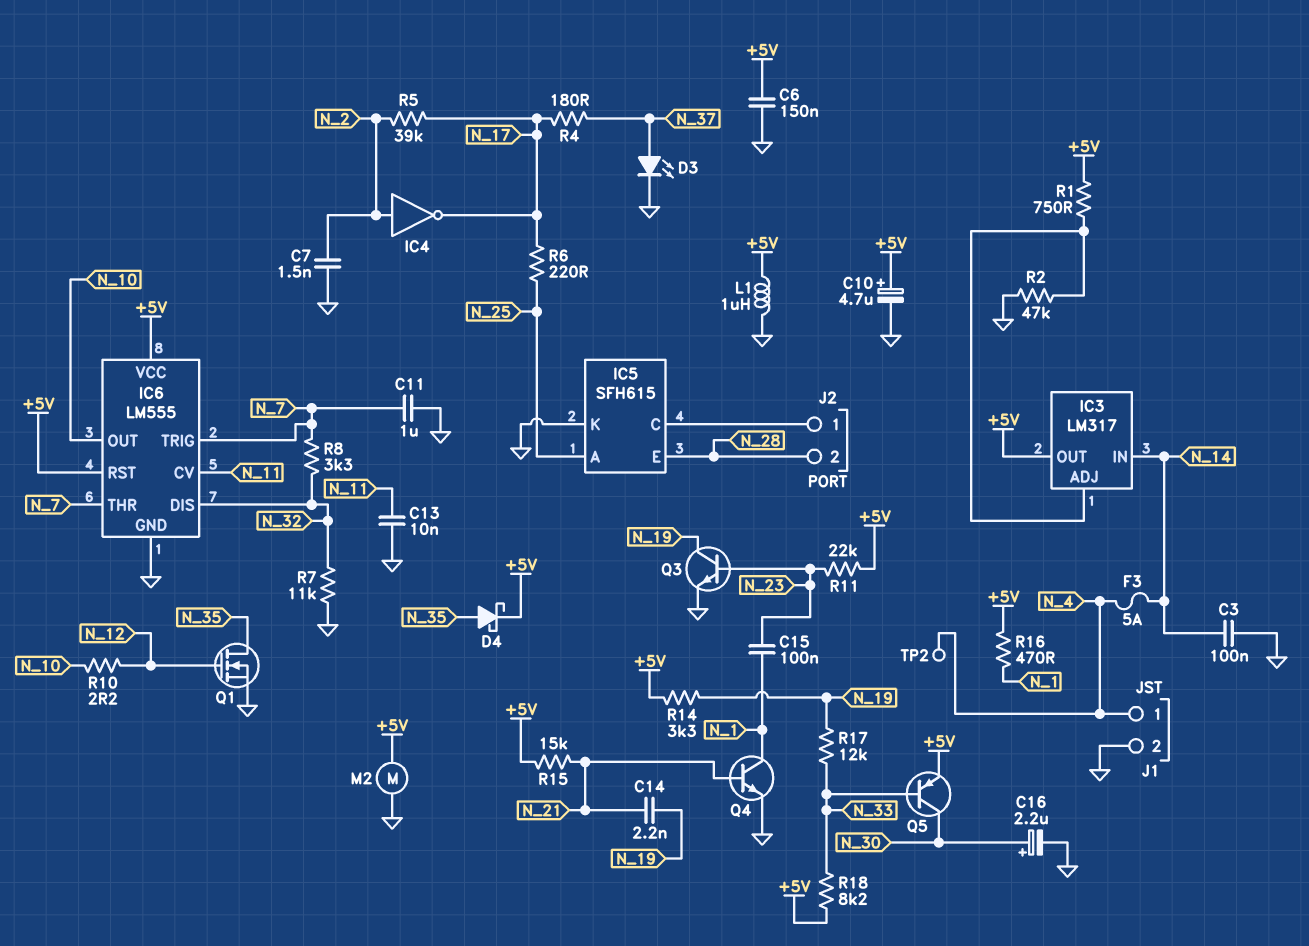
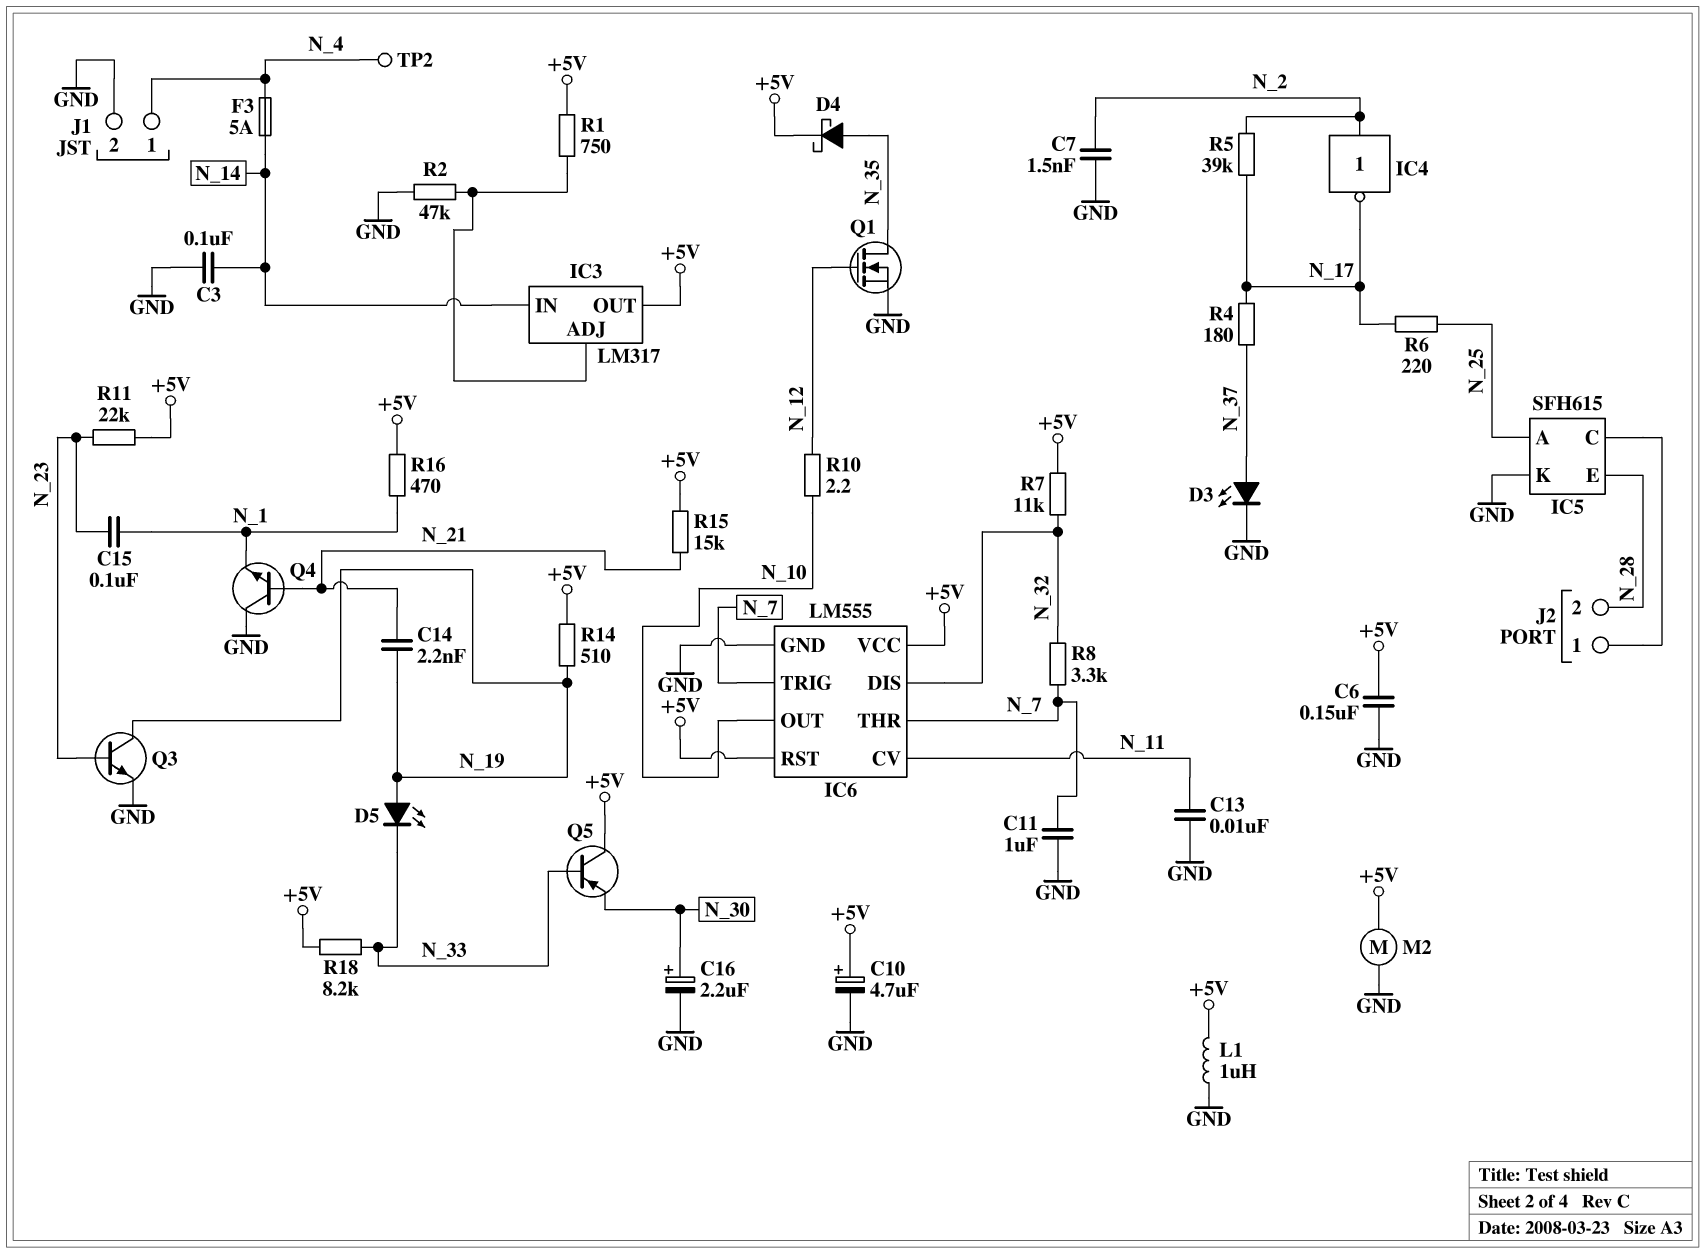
D5: none -> LED (A N_19, K N_33)
Q4: NPN (B N_21, C N_1, E GND) -> NPN (B N_21, C GND, E N_1)
Q5: PNP (B N_33, C N_30, E +5V) -> PNP (B N_33, C +5V, E N_30)
R7: 11k (GND, N_32) -> 11k (+5V, N_32)
R14: 3.3k (+5V, N_19) -> 510 (+5V, N_19)
R17: 12k (N_19, N_33) -> none

